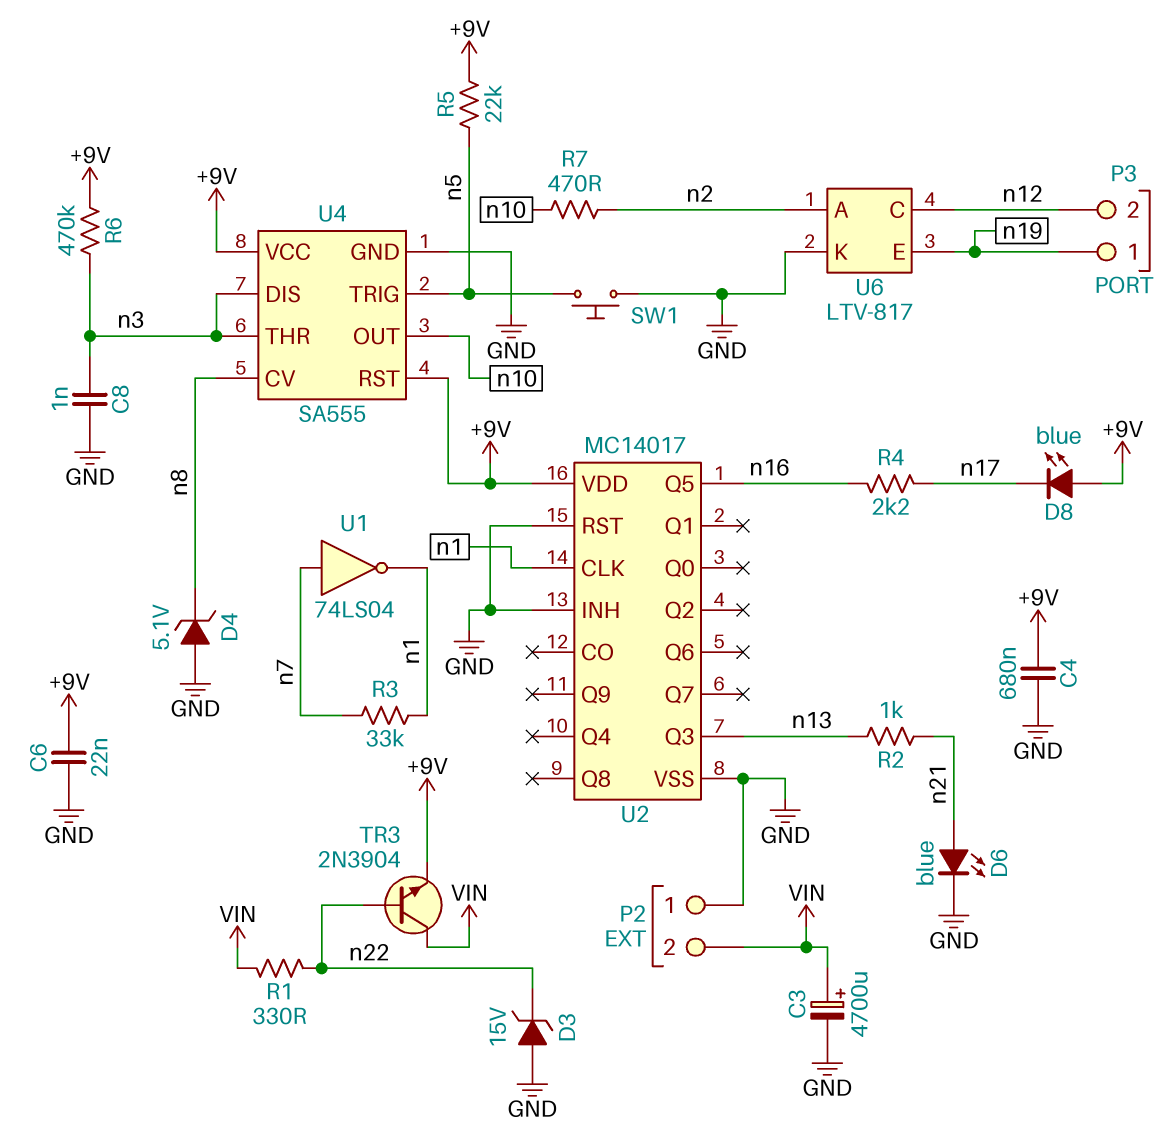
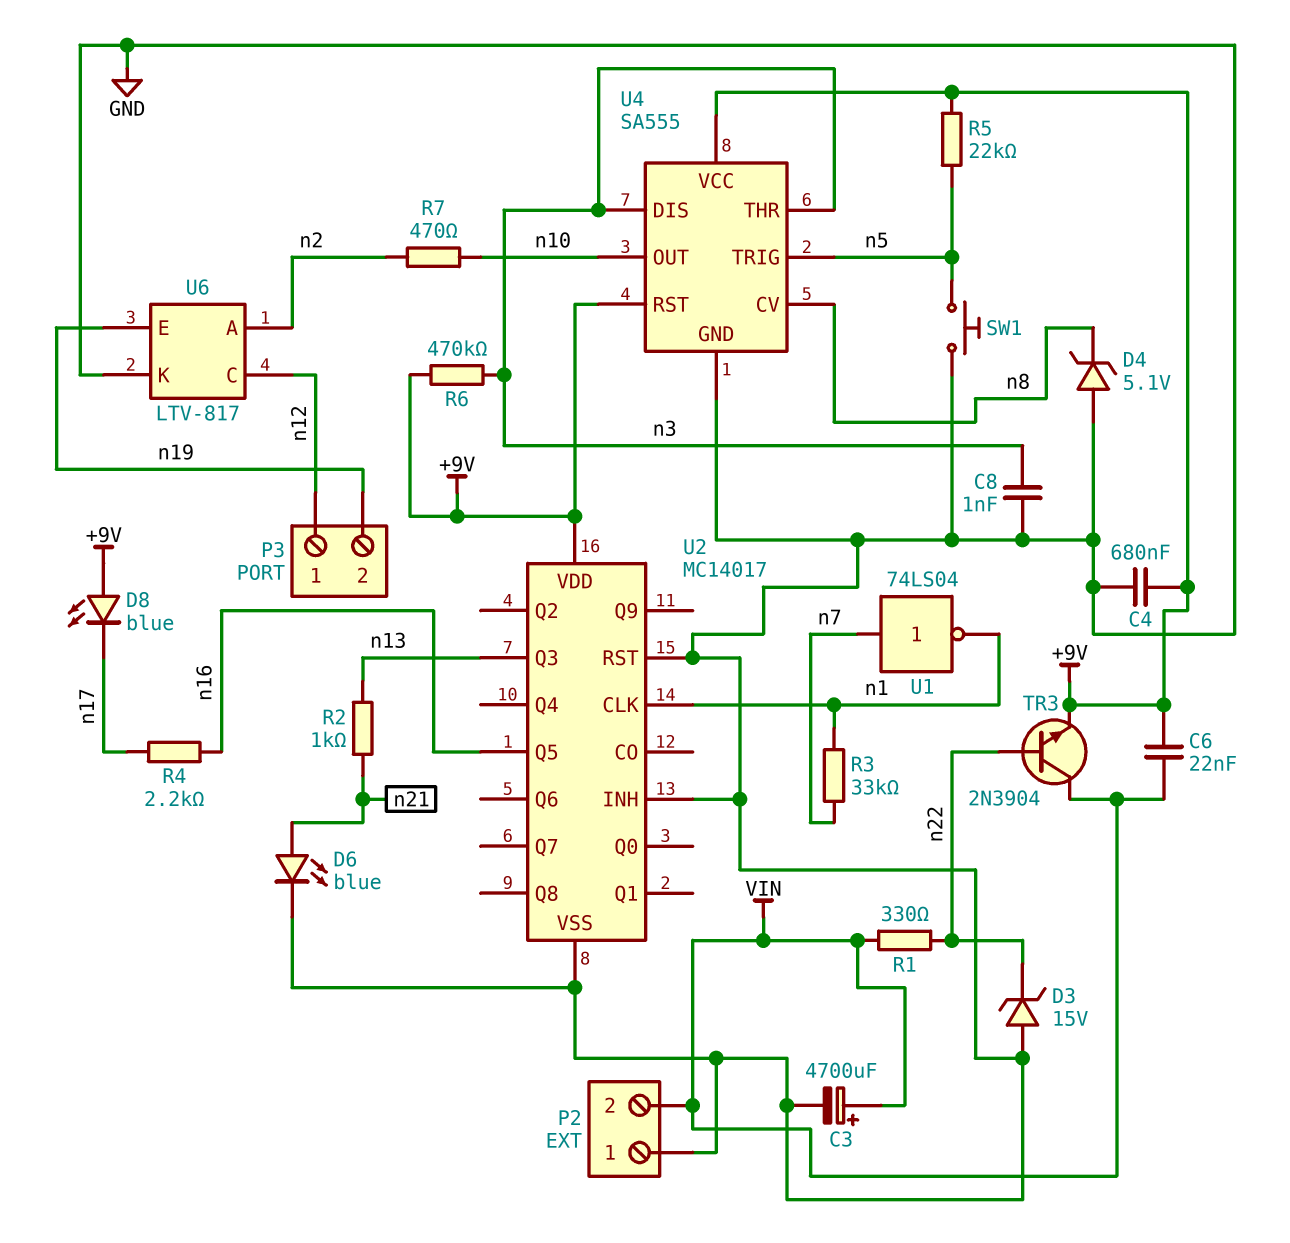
C6: 22nF (+9V, GND) -> 22nF (+9V, VIN)
P3 pin 1: n19 -> n12
P3 pin 2: n12 -> n19

